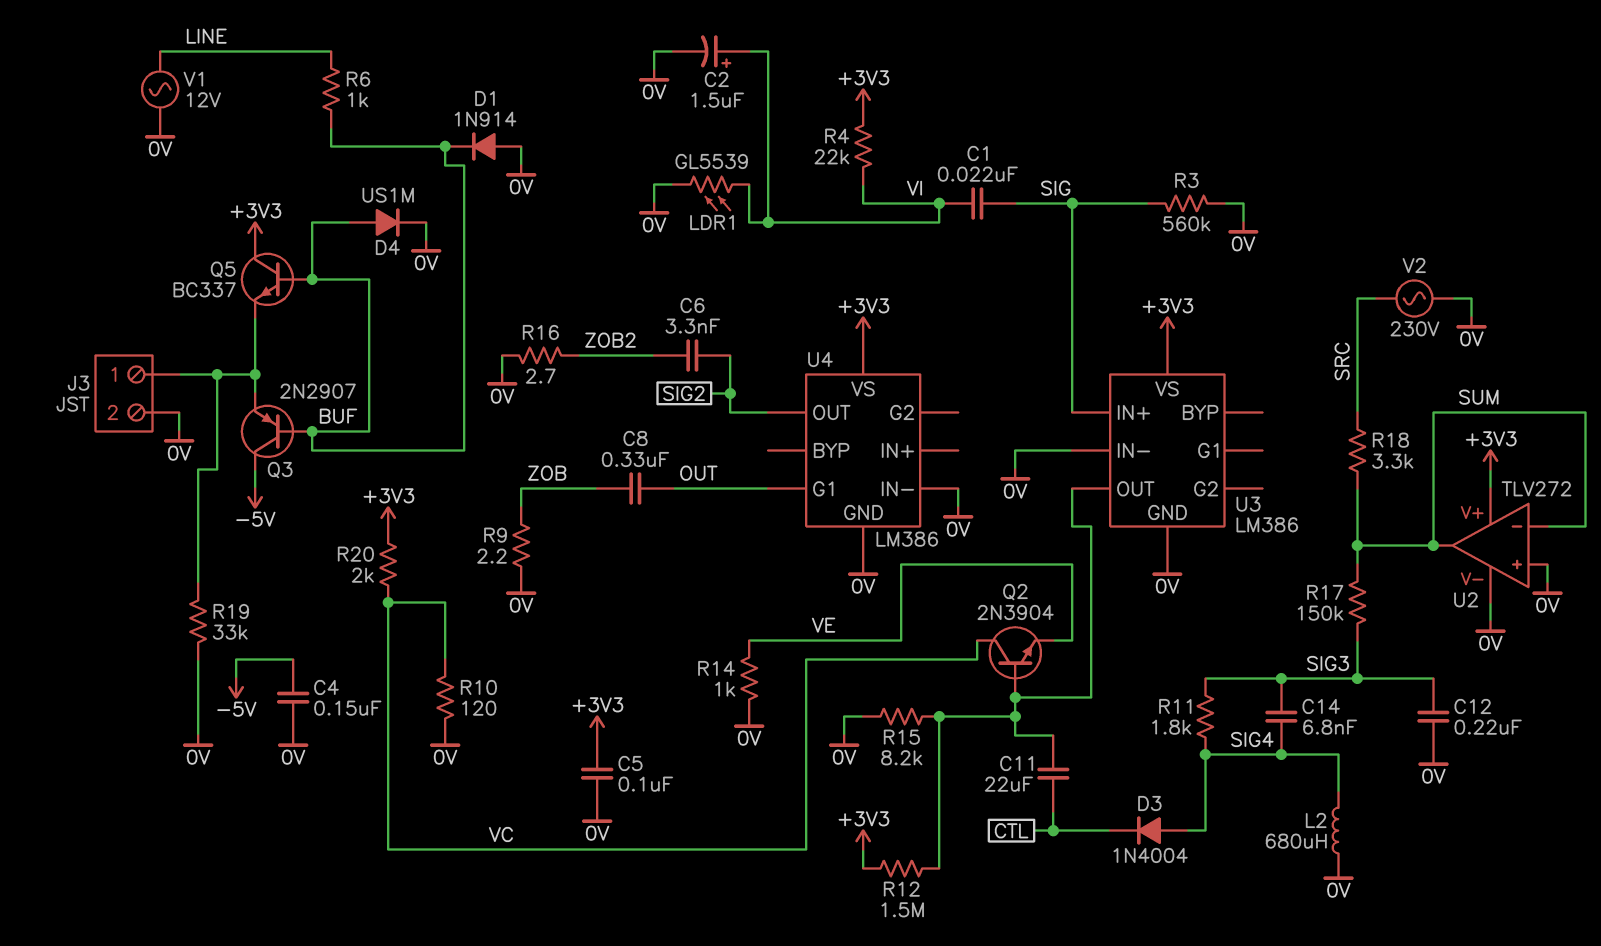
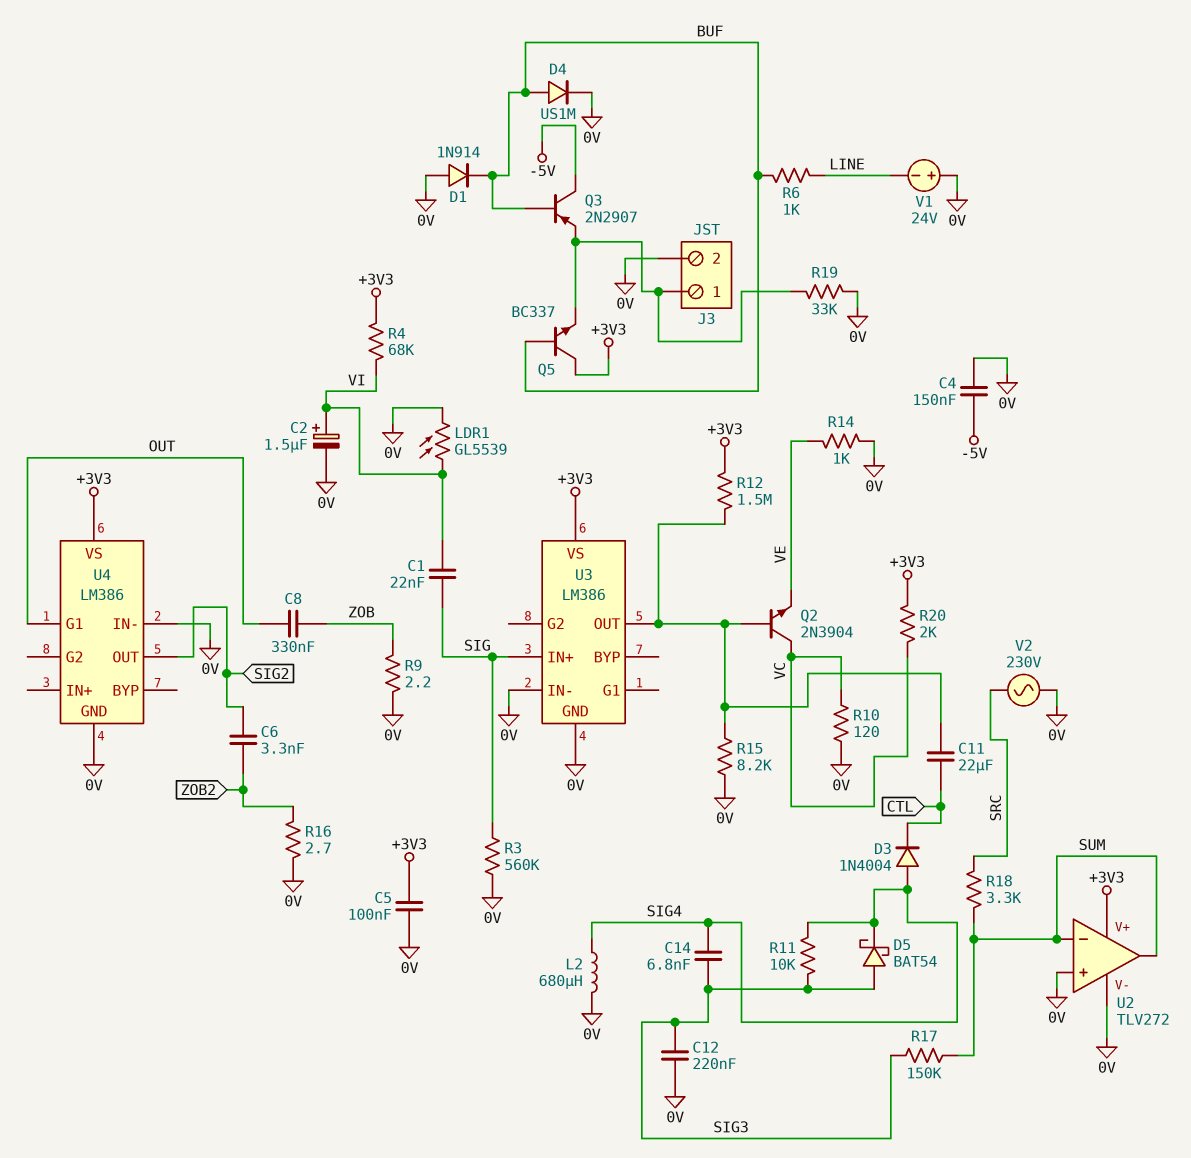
D5: none -> schottky BAT54 (A SIG3, K SIG4)
R4: 22k (+3V3, VI) -> 68k (+3V3, VI)
R11: 1.8k (SIG3, SIG4) -> 10k (SIG3, SIG4)
V1: AC 12V (0V, LINE) -> 24V (plus 0V, minus LINE)

